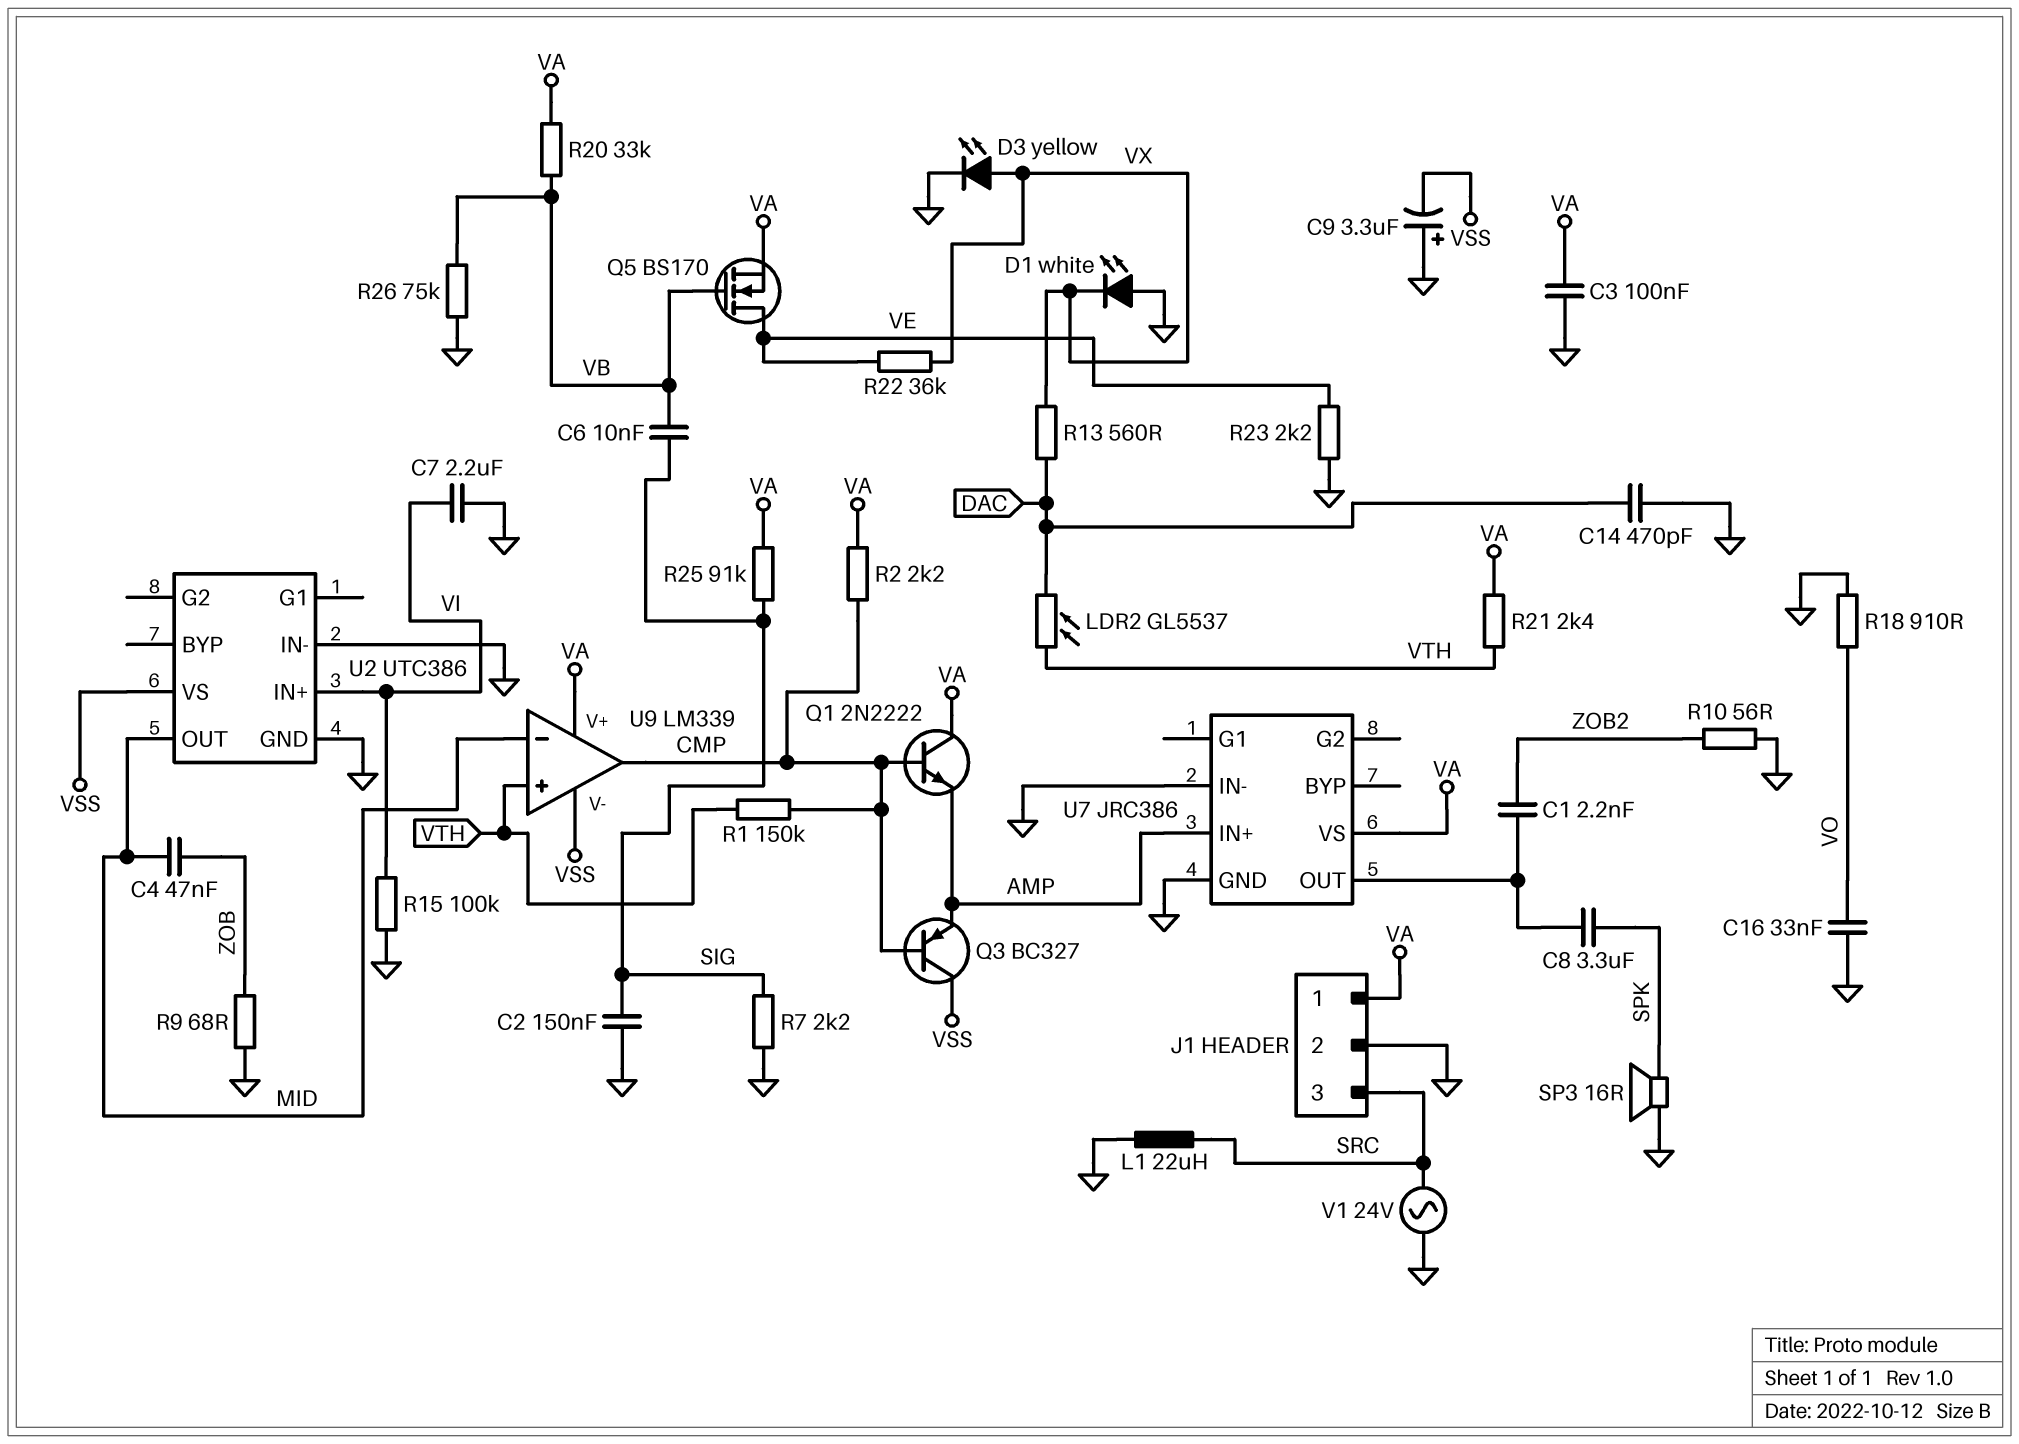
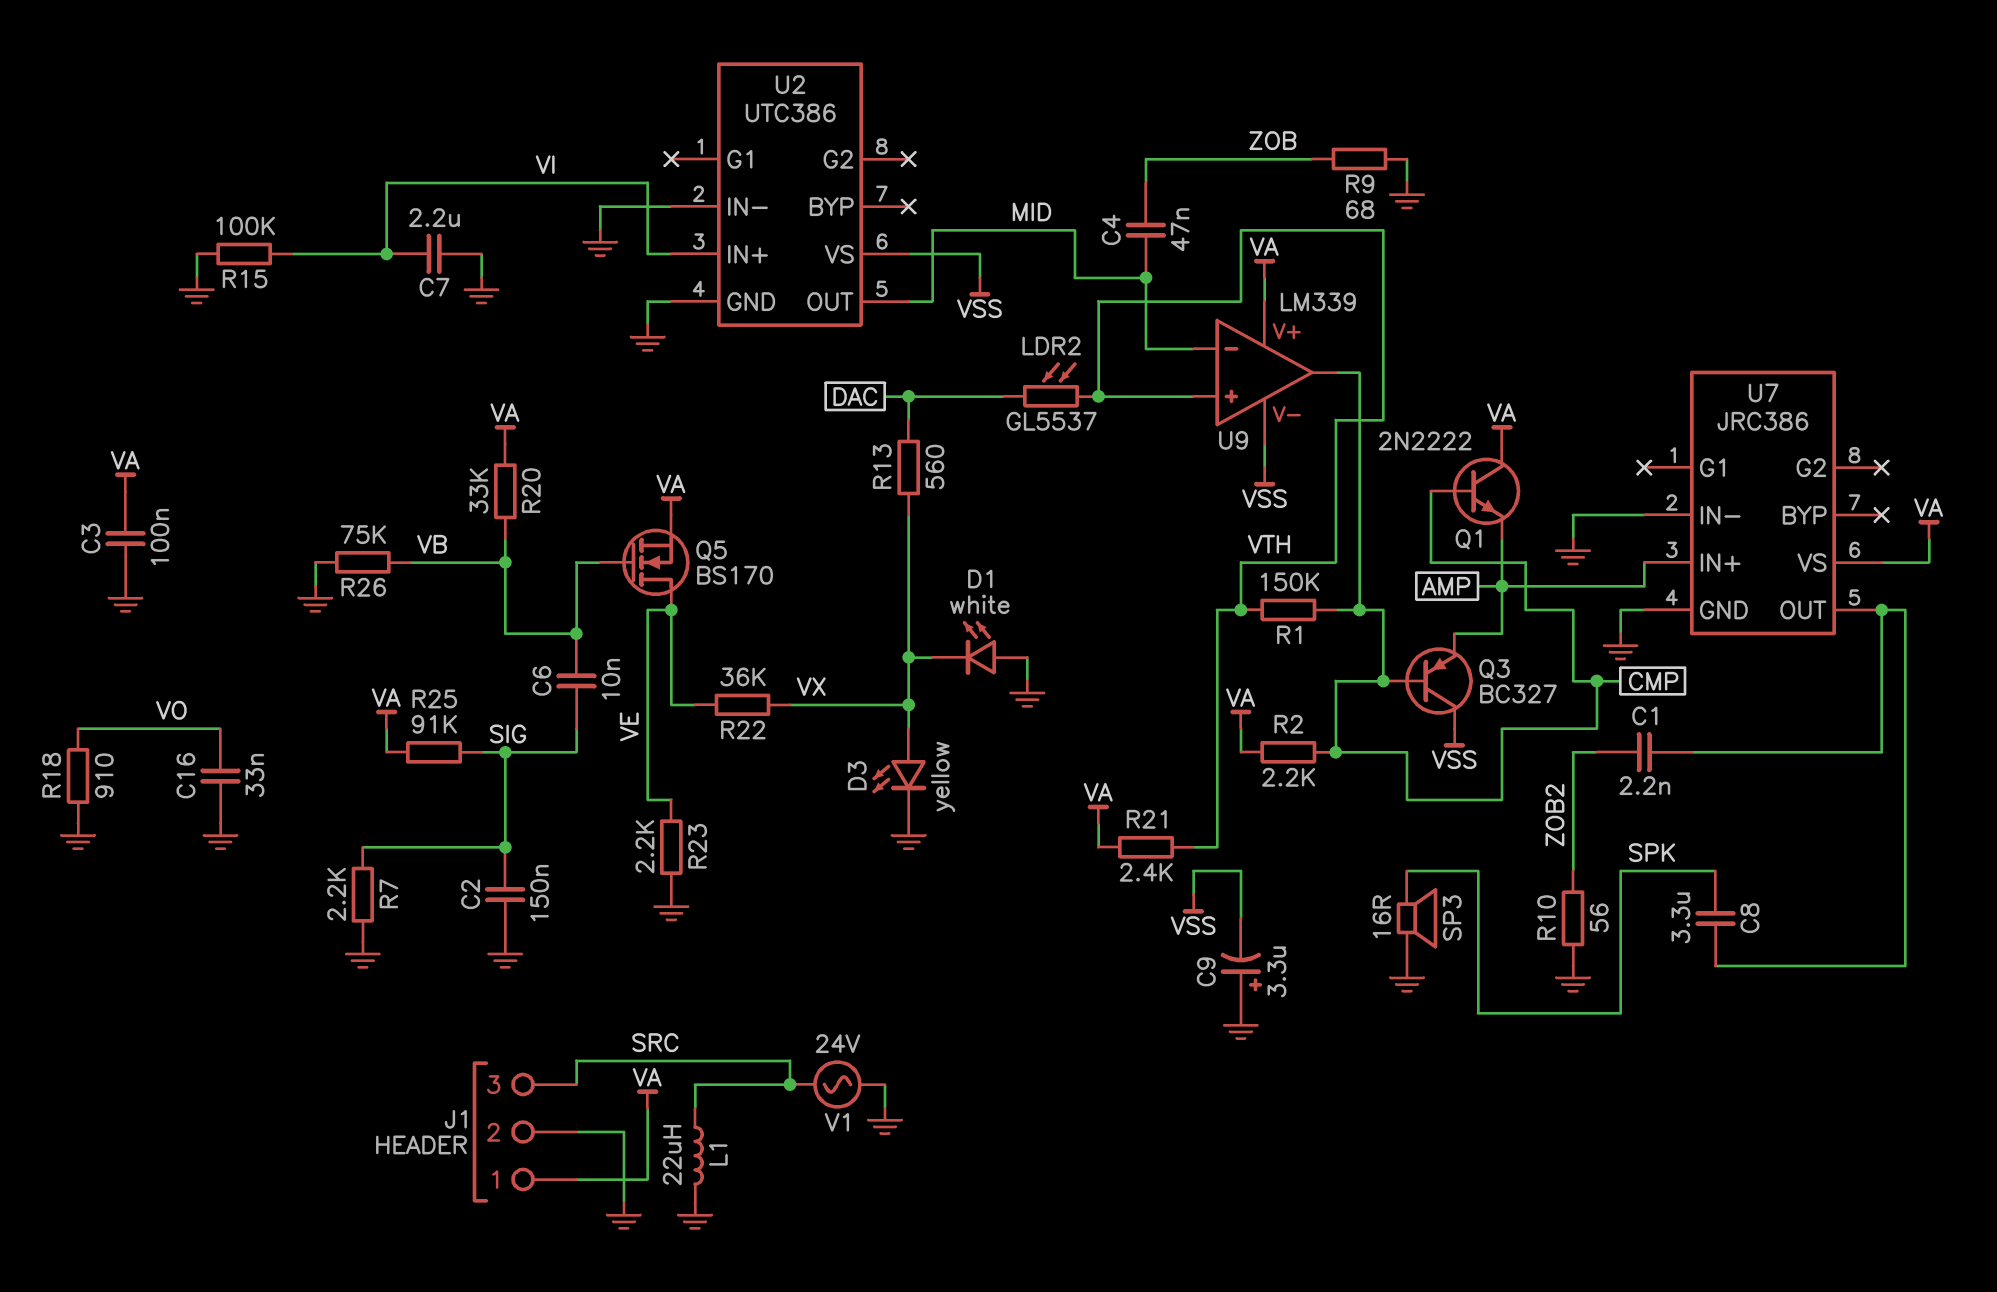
C14: 470pF (DAC, GND) -> none

